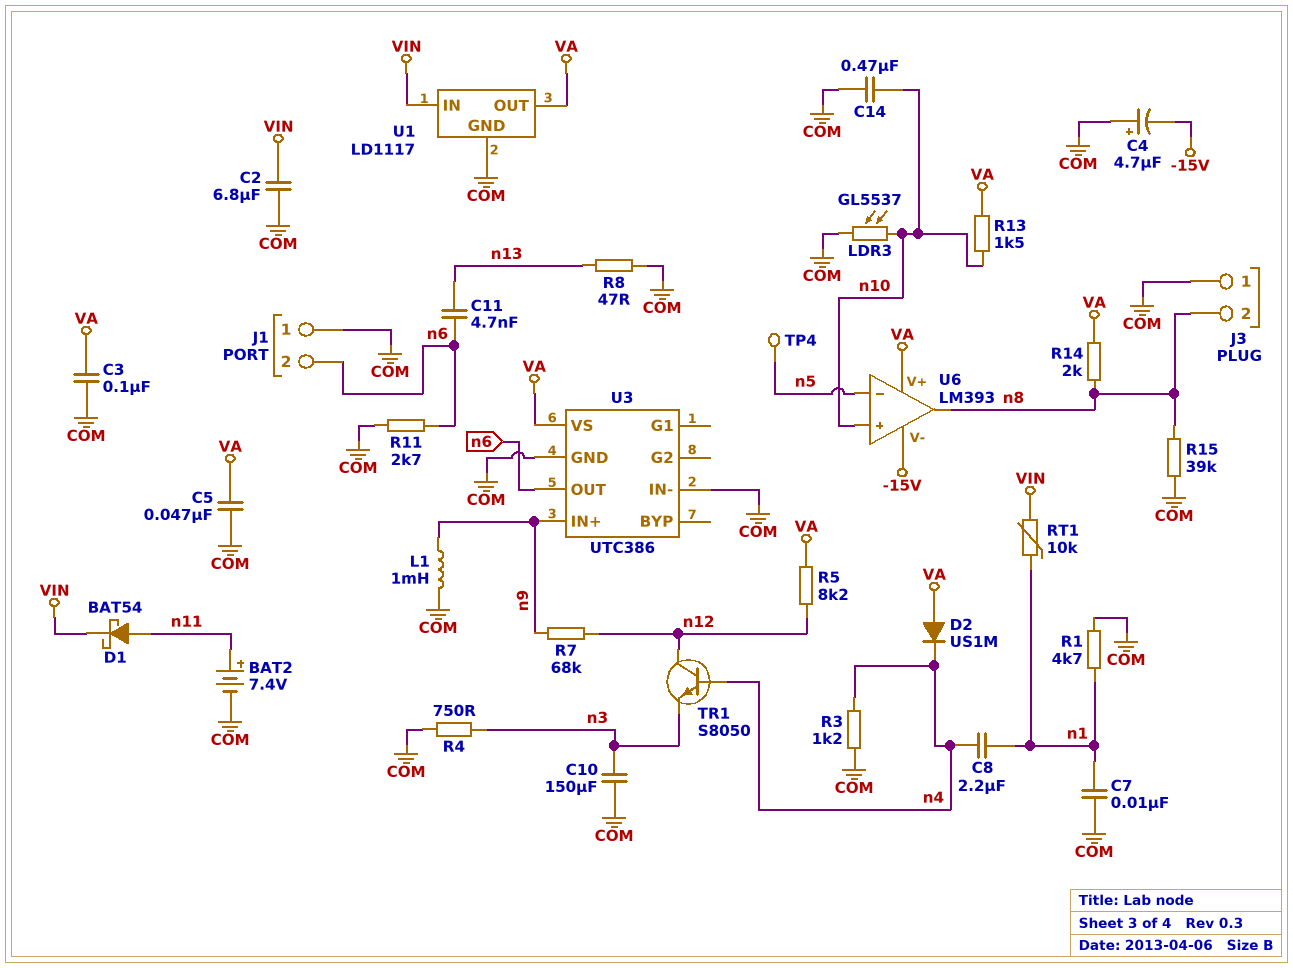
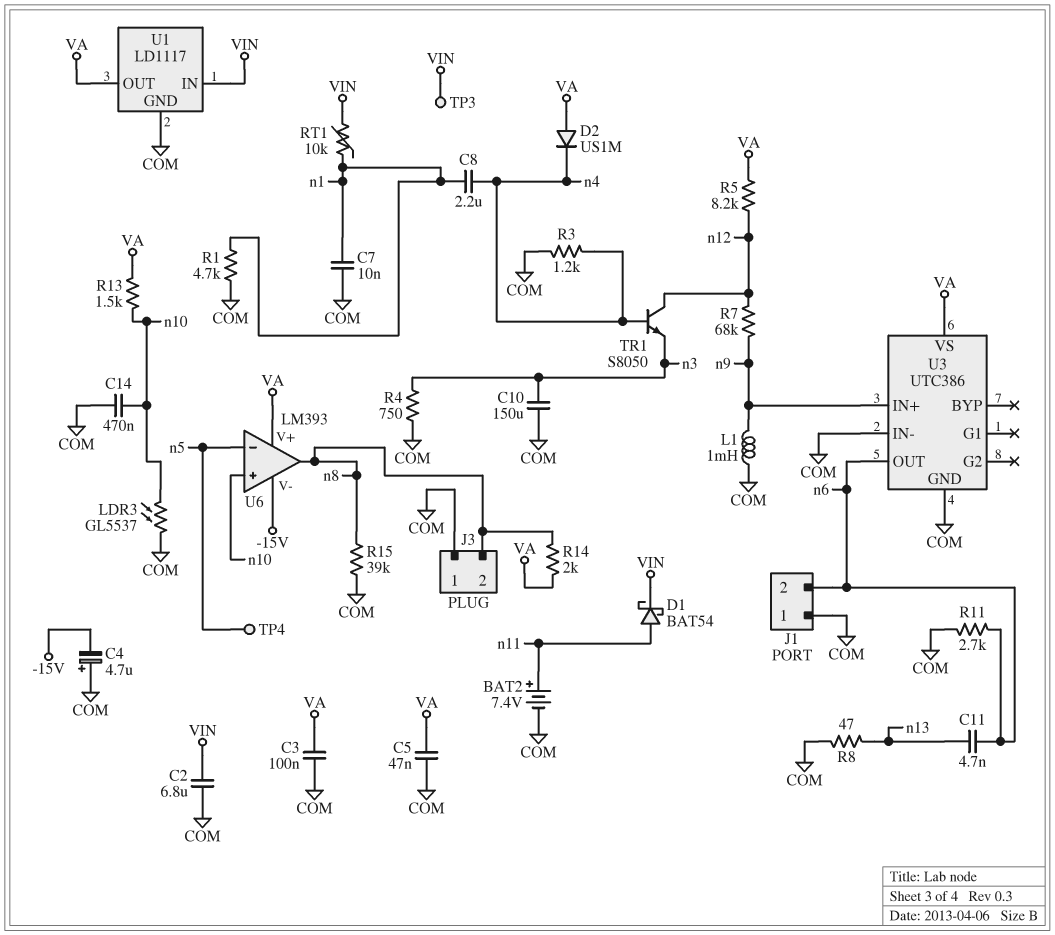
TP3: none -> test point (VIN)

